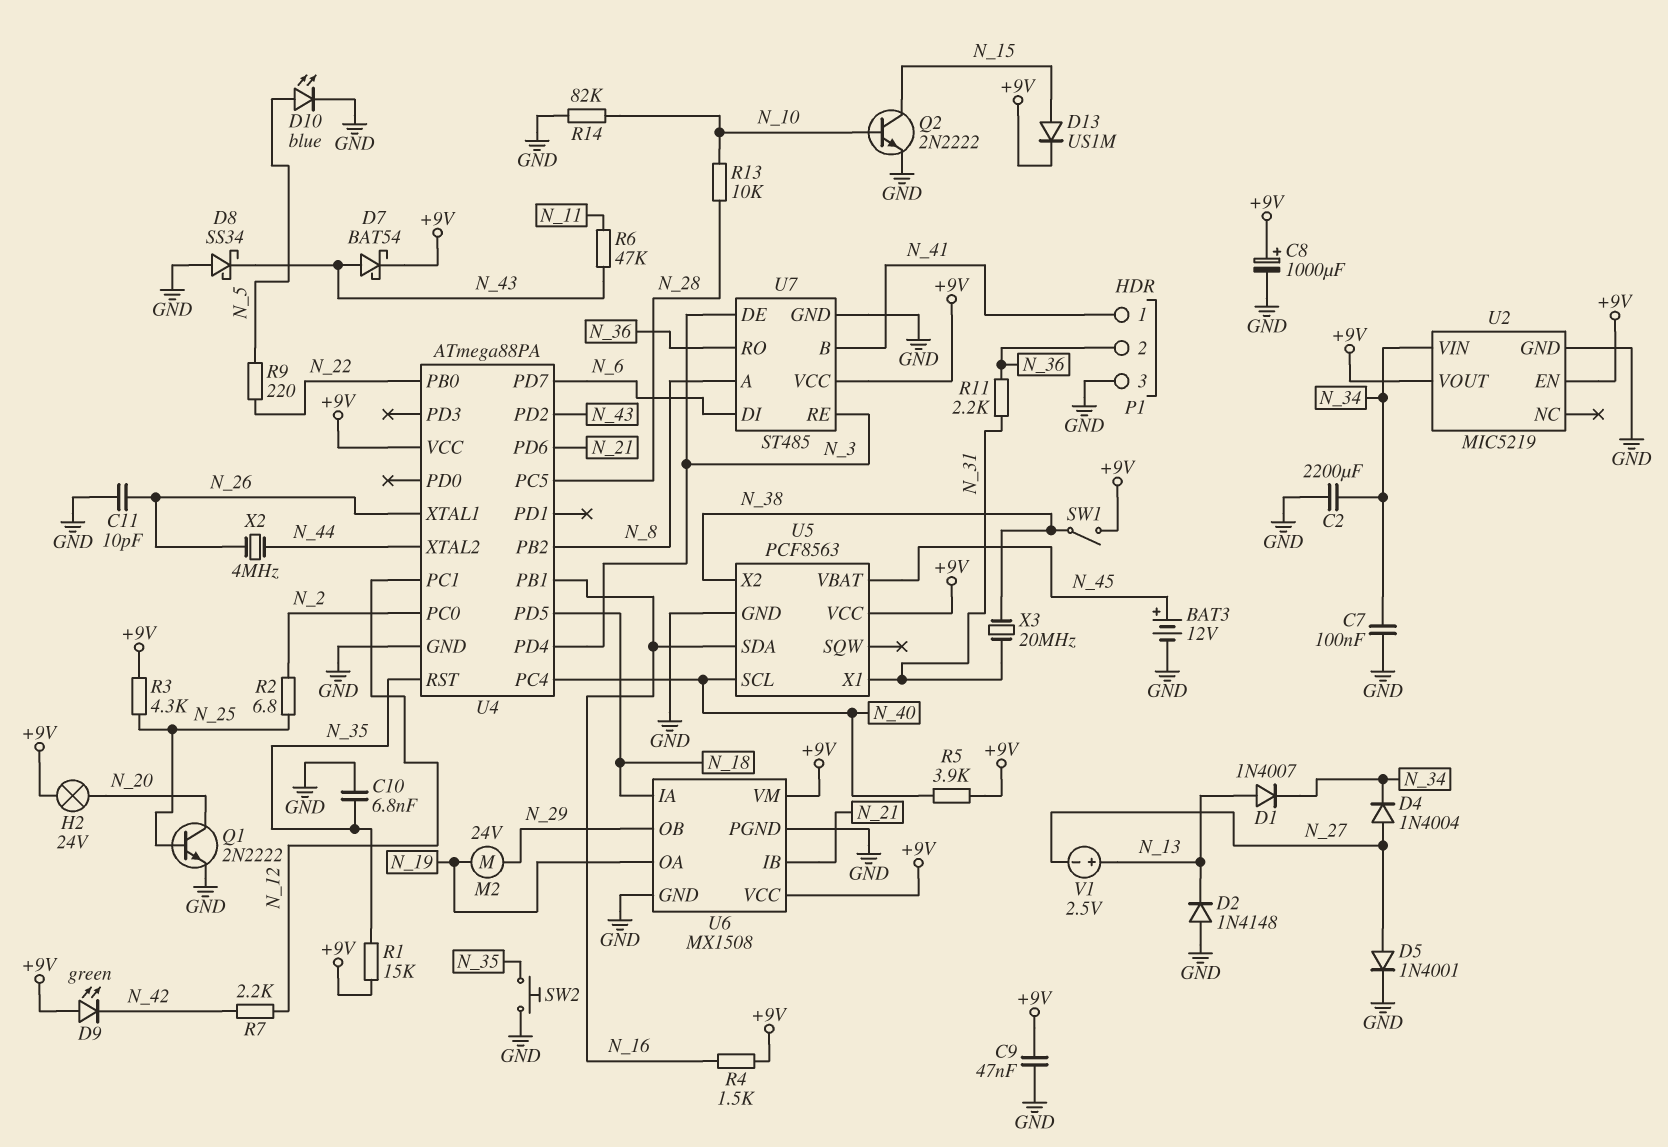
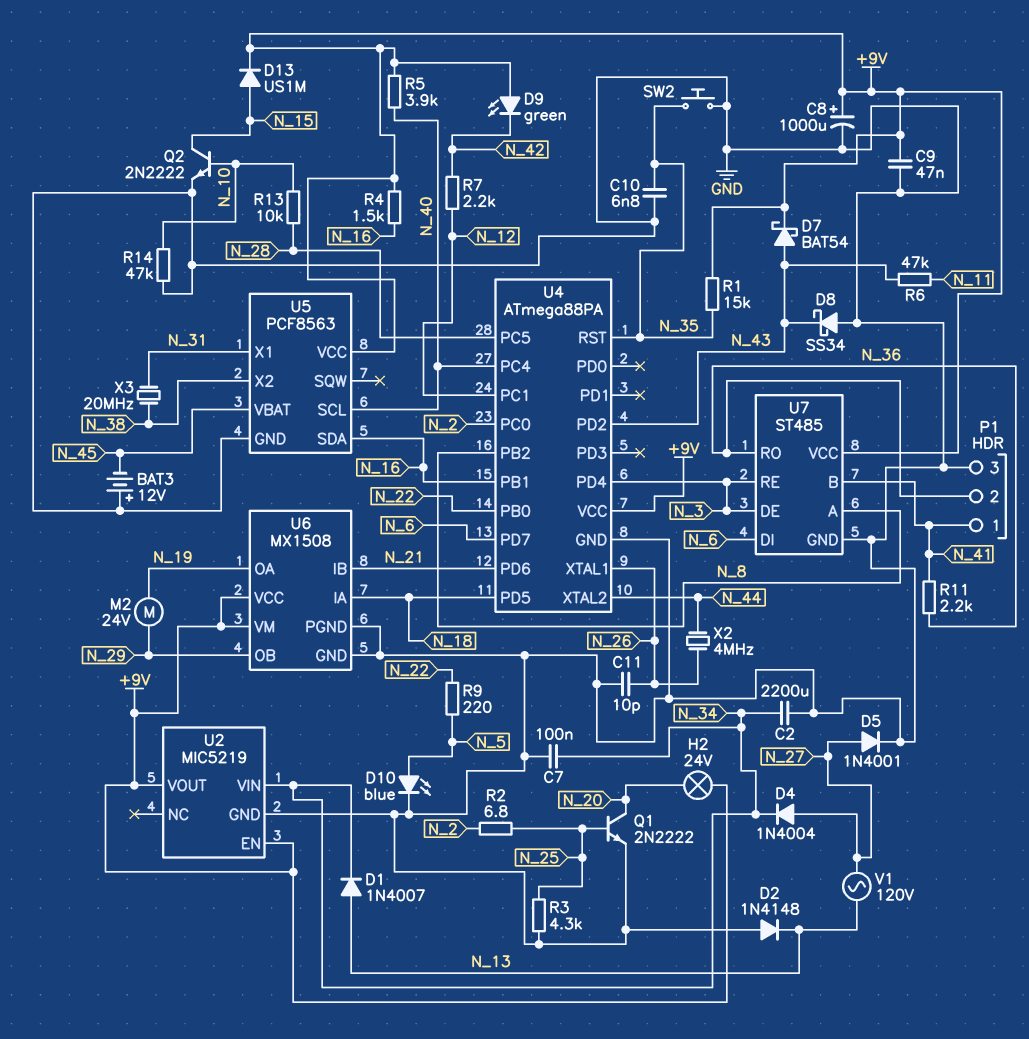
BAT3: 12V (plus N_45, minus GND) -> 12V (plus GND, minus N_45)
R3: 4.3k (+9V, N_25) -> 4.3k (GND, N_25)
R11: 2.2k (N_31, N_36) -> 2.2k (N_36, N_41)
R14: 82k (GND, N_10) -> 47k (GND, N_10)
SW1: switch (+9V, N_38) -> none
V1: 2.5V (plus N_13, minus N_27) -> AC 120V (N_13, N_27)

